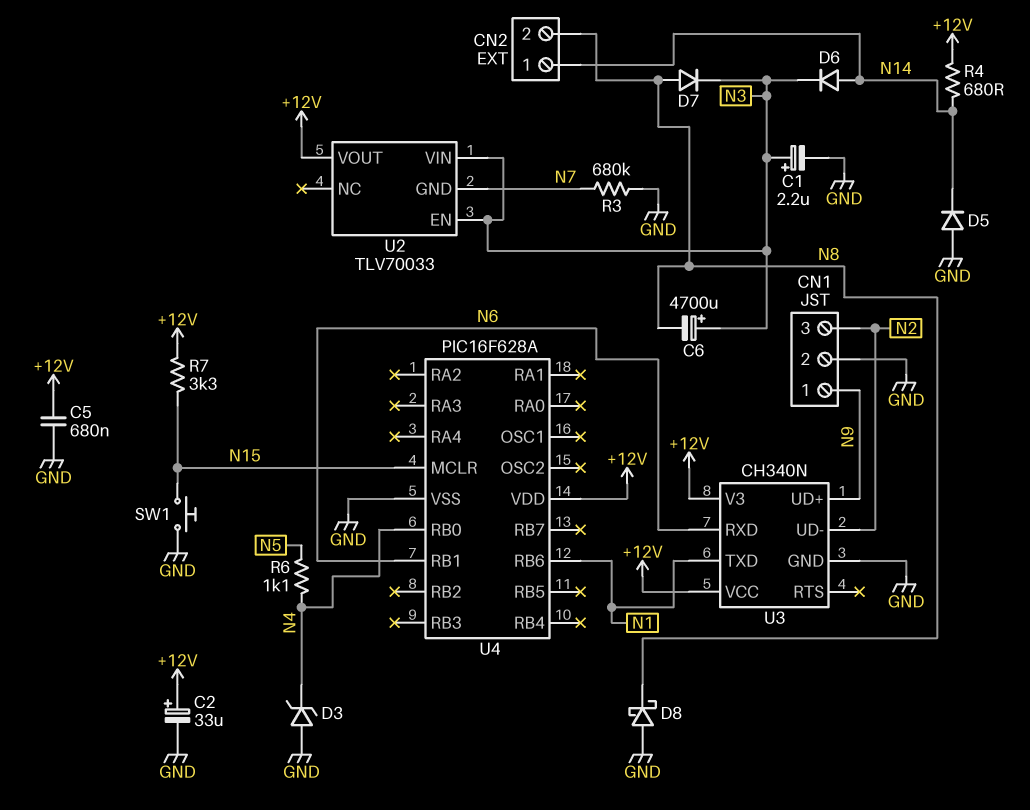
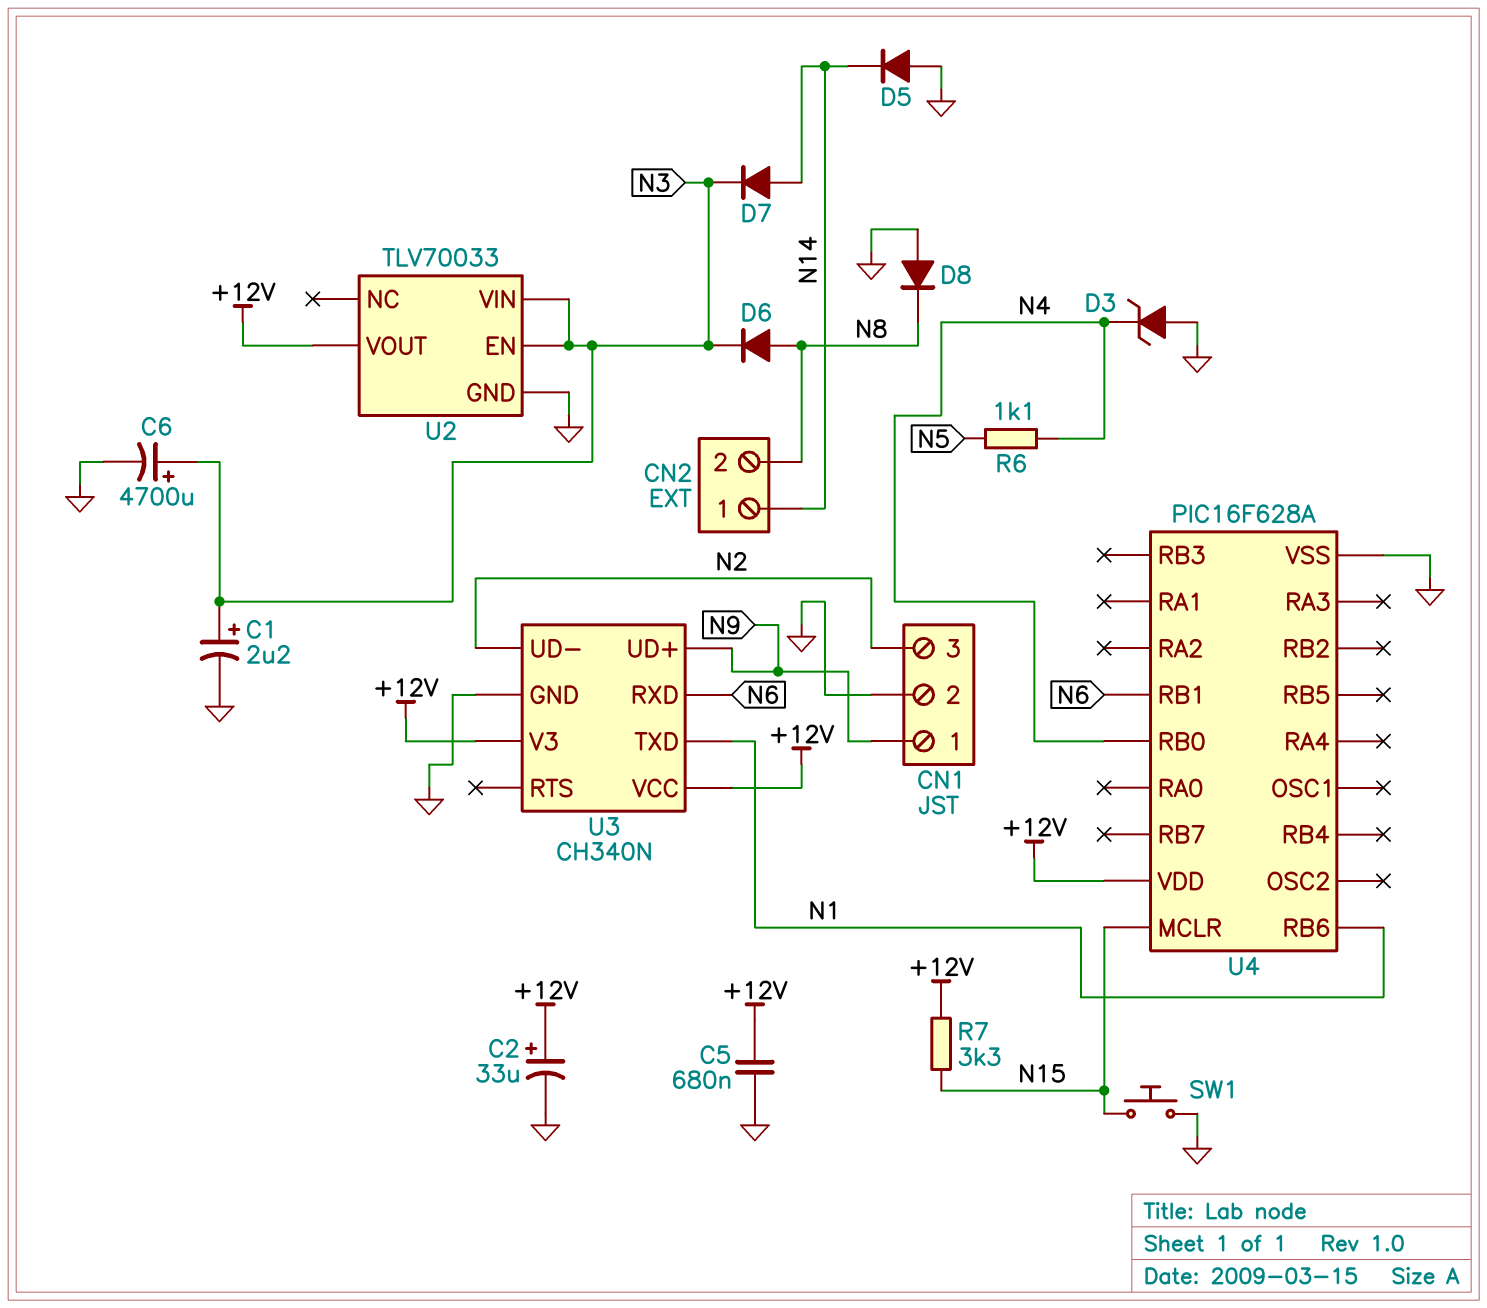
C6: 4700uF (plus N3, minus N8) -> 4700uF (plus N3, minus GND)
D6: diode (A N14, K N3) -> diode (A N8, K N3)
D7: diode (A N8, K N3) -> diode (A N14, K N3)
D8: schottky (A GND, K N8) -> diode (A GND, K N8)
R3: 680k (GND, N7) -> none
R4: 680 (+12V, N14) -> none
U2 pin GND: N7 -> GND

